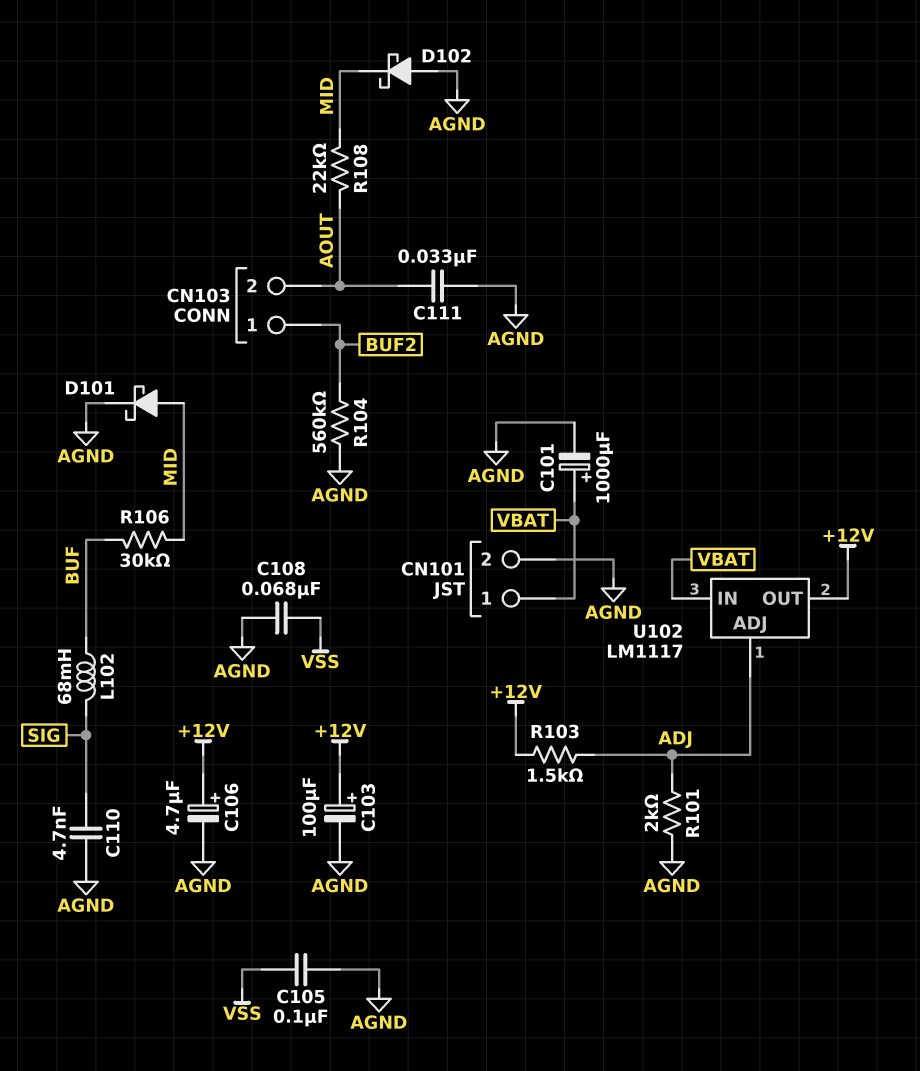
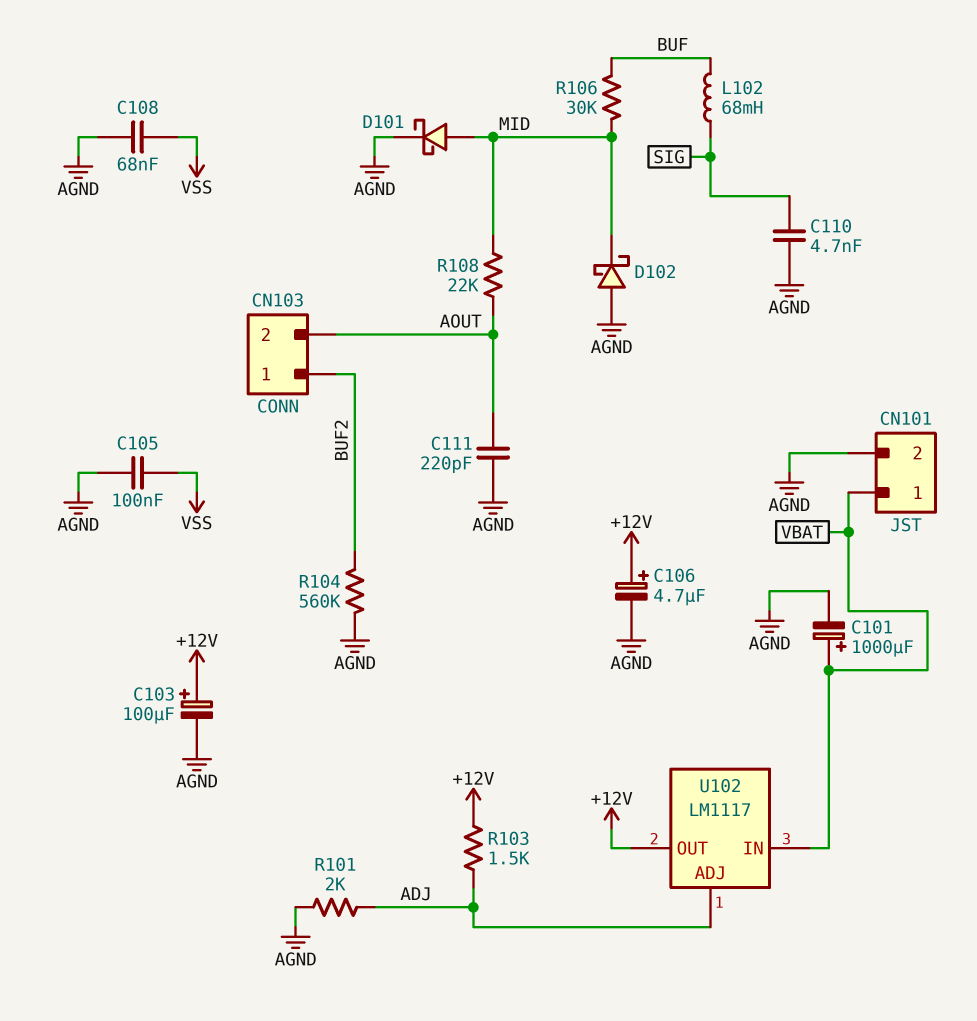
C111: 33nF (AGND, AOUT) -> 220pF (AGND, AOUT)

